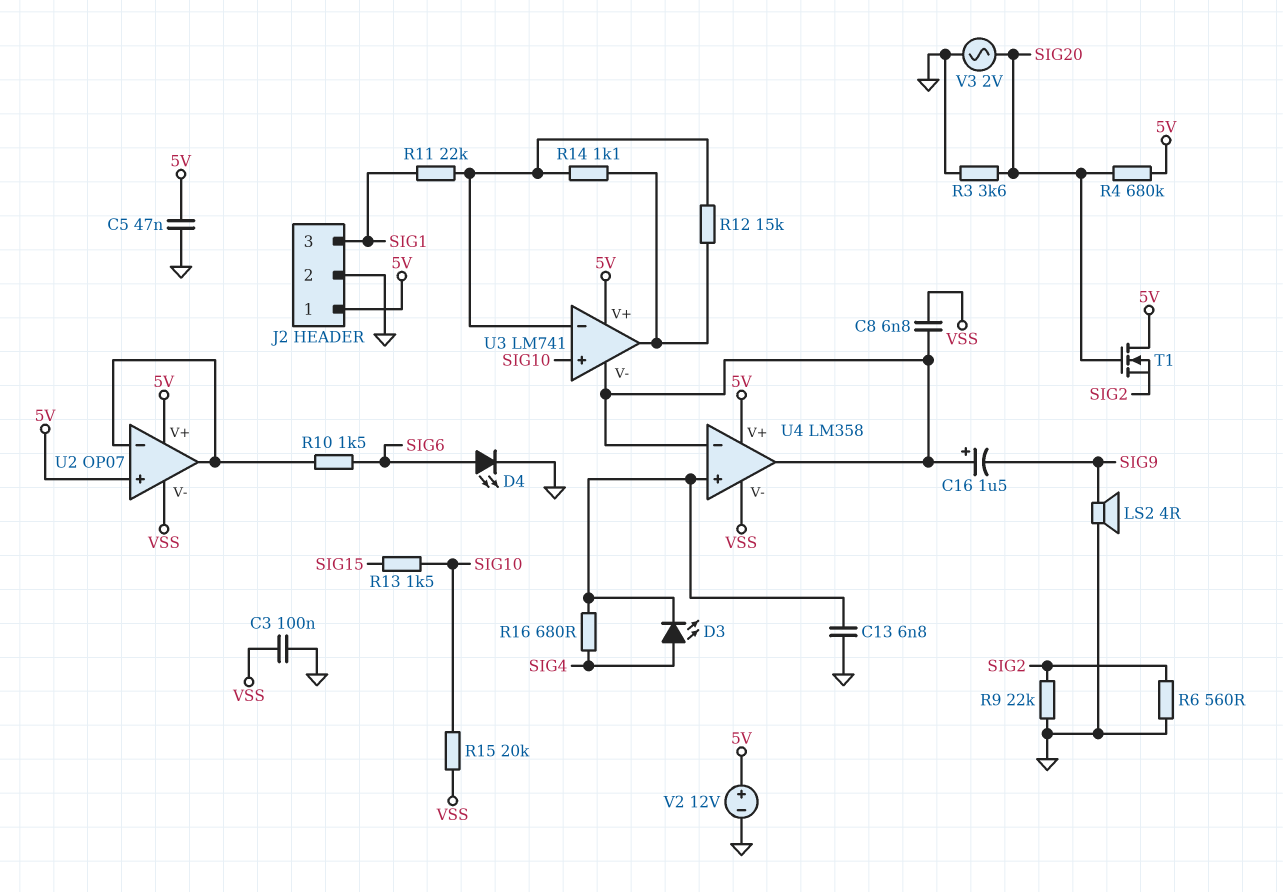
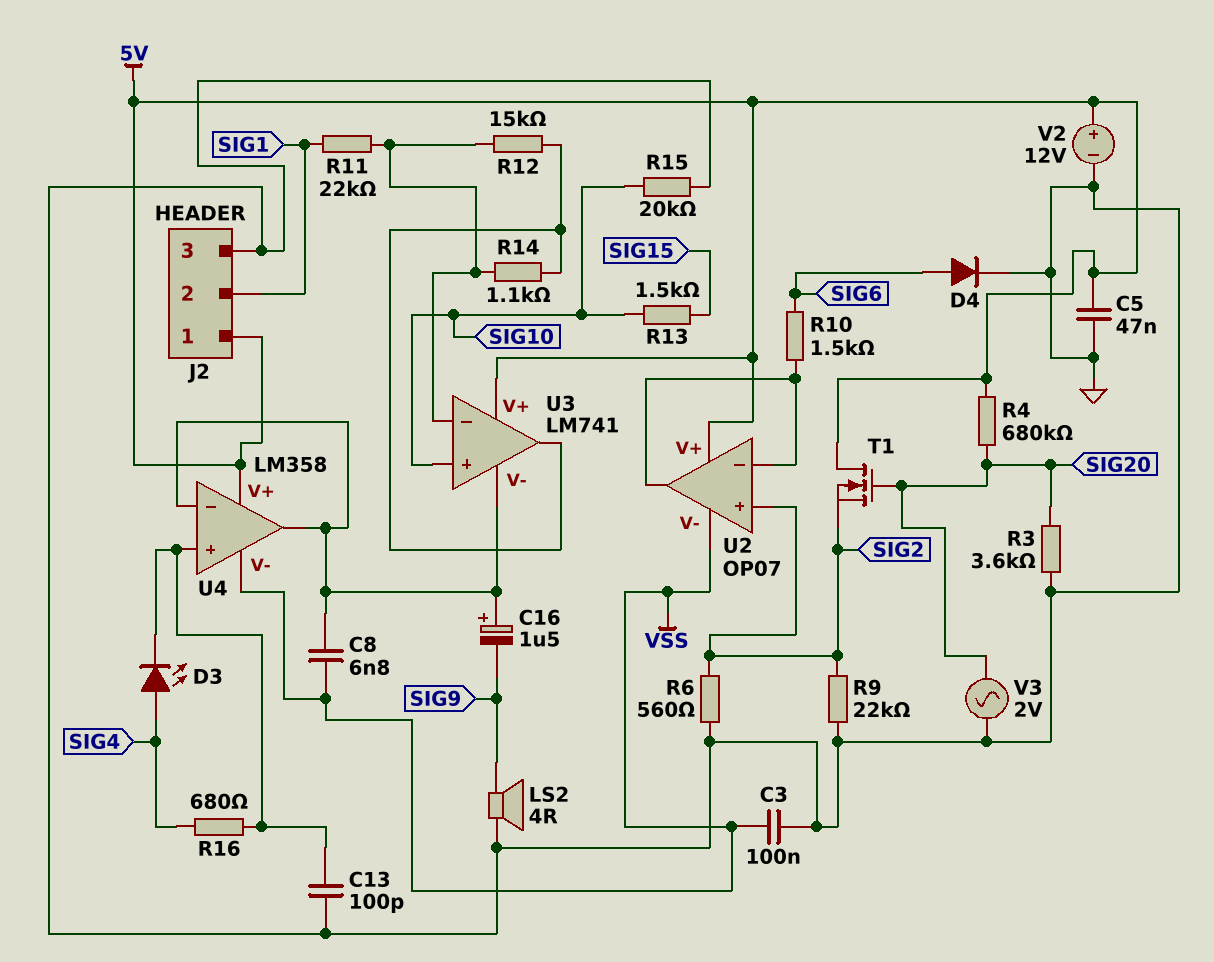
C13: 6.8nF (GND, U4/in+) -> 100pF (GND, U4/in+)
D4: LED (A SIG6, K GND) -> diode (A SIG6, K GND)
J2 pin 2: GND -> SIG1
J2 pin 3: SIG1 -> GND
R15: 20k (SIG10, VSS) -> 20k (GND, SIG10)
U2 pin in+: 5V -> SIG2

